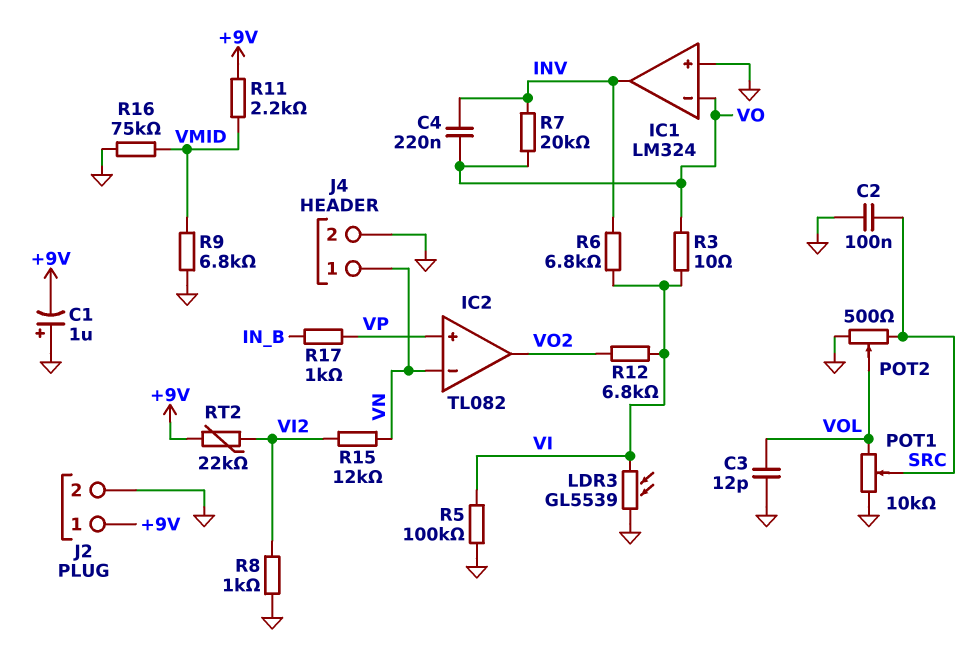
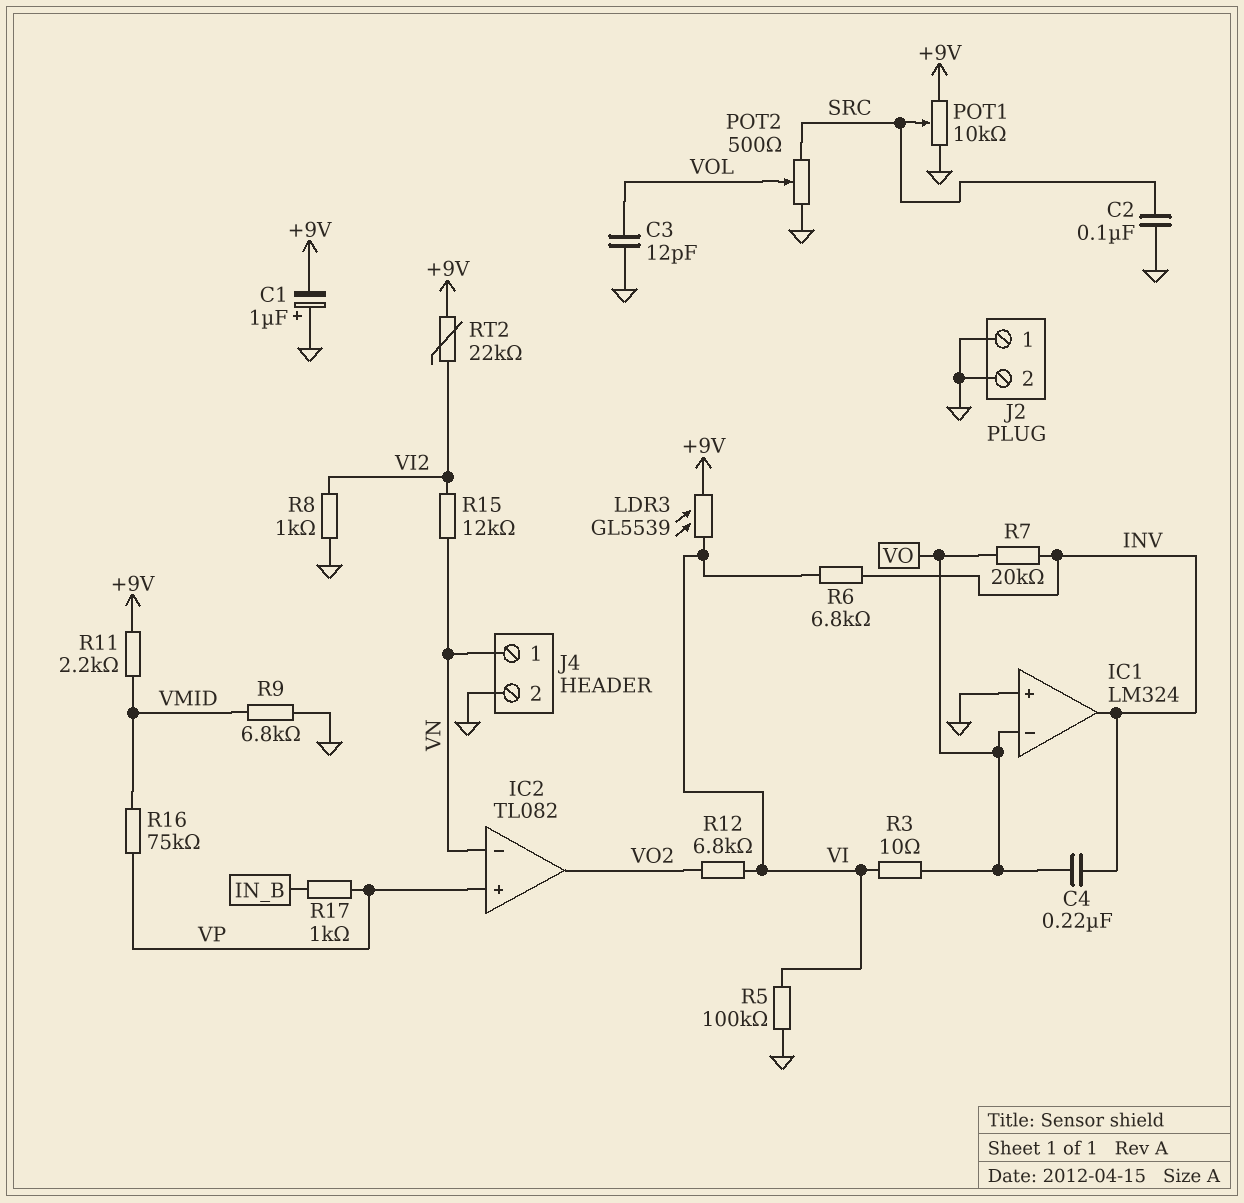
J2 pin 1: +9V -> GND
LDR3: GL5539 (GND, VI) -> GL5539 (+9V, VI)
POT1: 10k (GND, VOL, wiper SRC) -> 10k (+9V, GND, wiper SRC)
R16: 75k (GND, VMID) -> 75k (VMID, VP)

